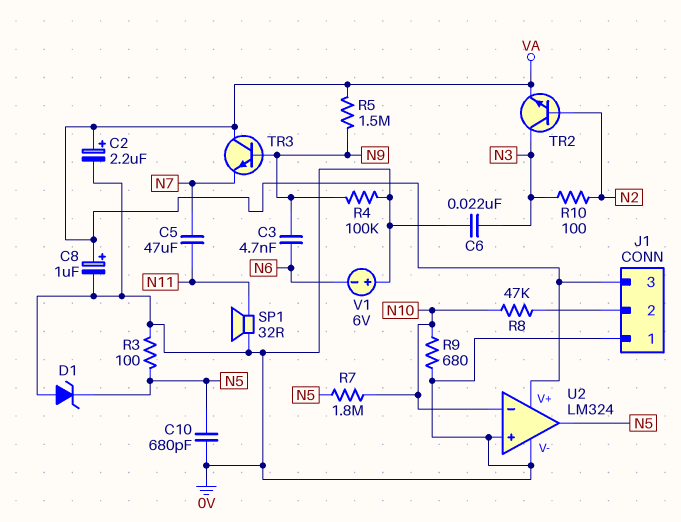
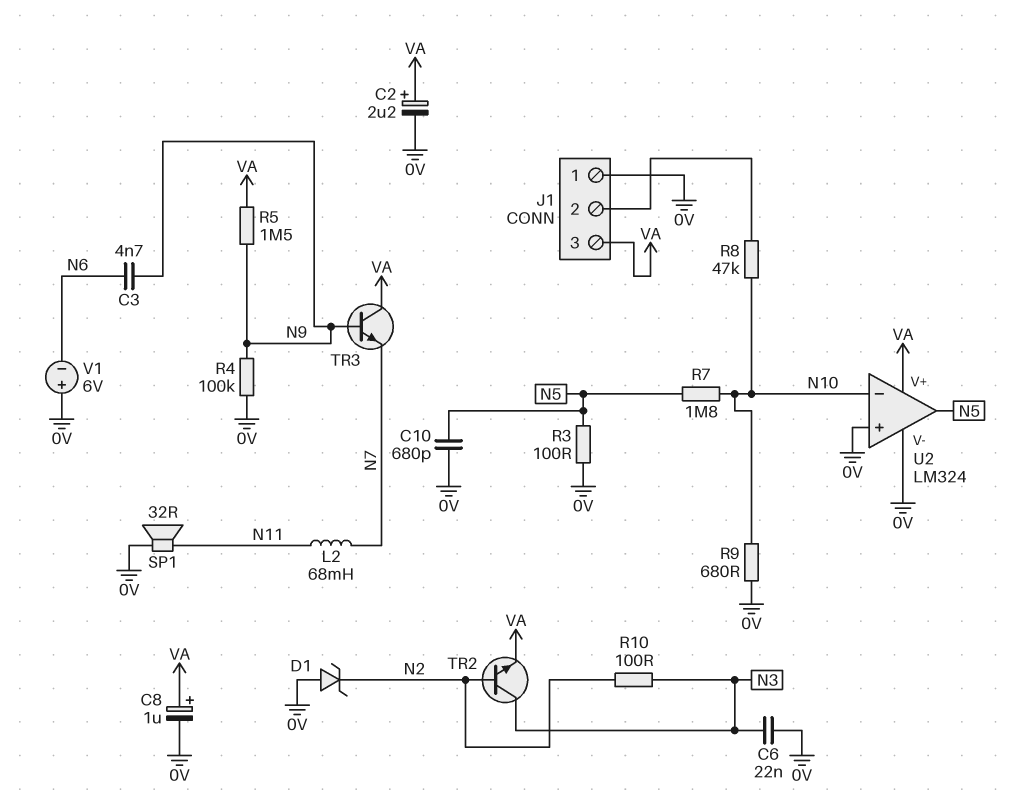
C5: 47uF (N7, N11) -> none
D1: zener (A 0V, K N5) -> zener (A 0V, K N2)
L2: none -> 68mH (N7, N11)

